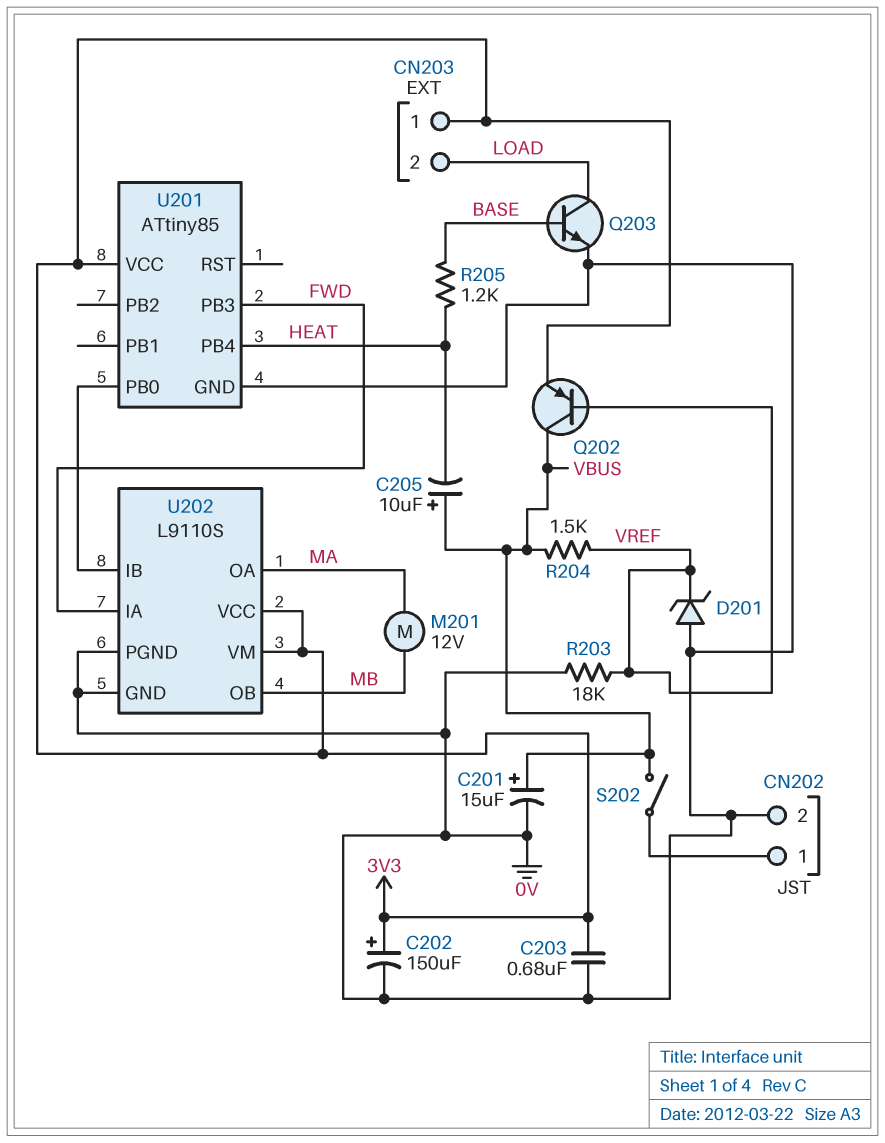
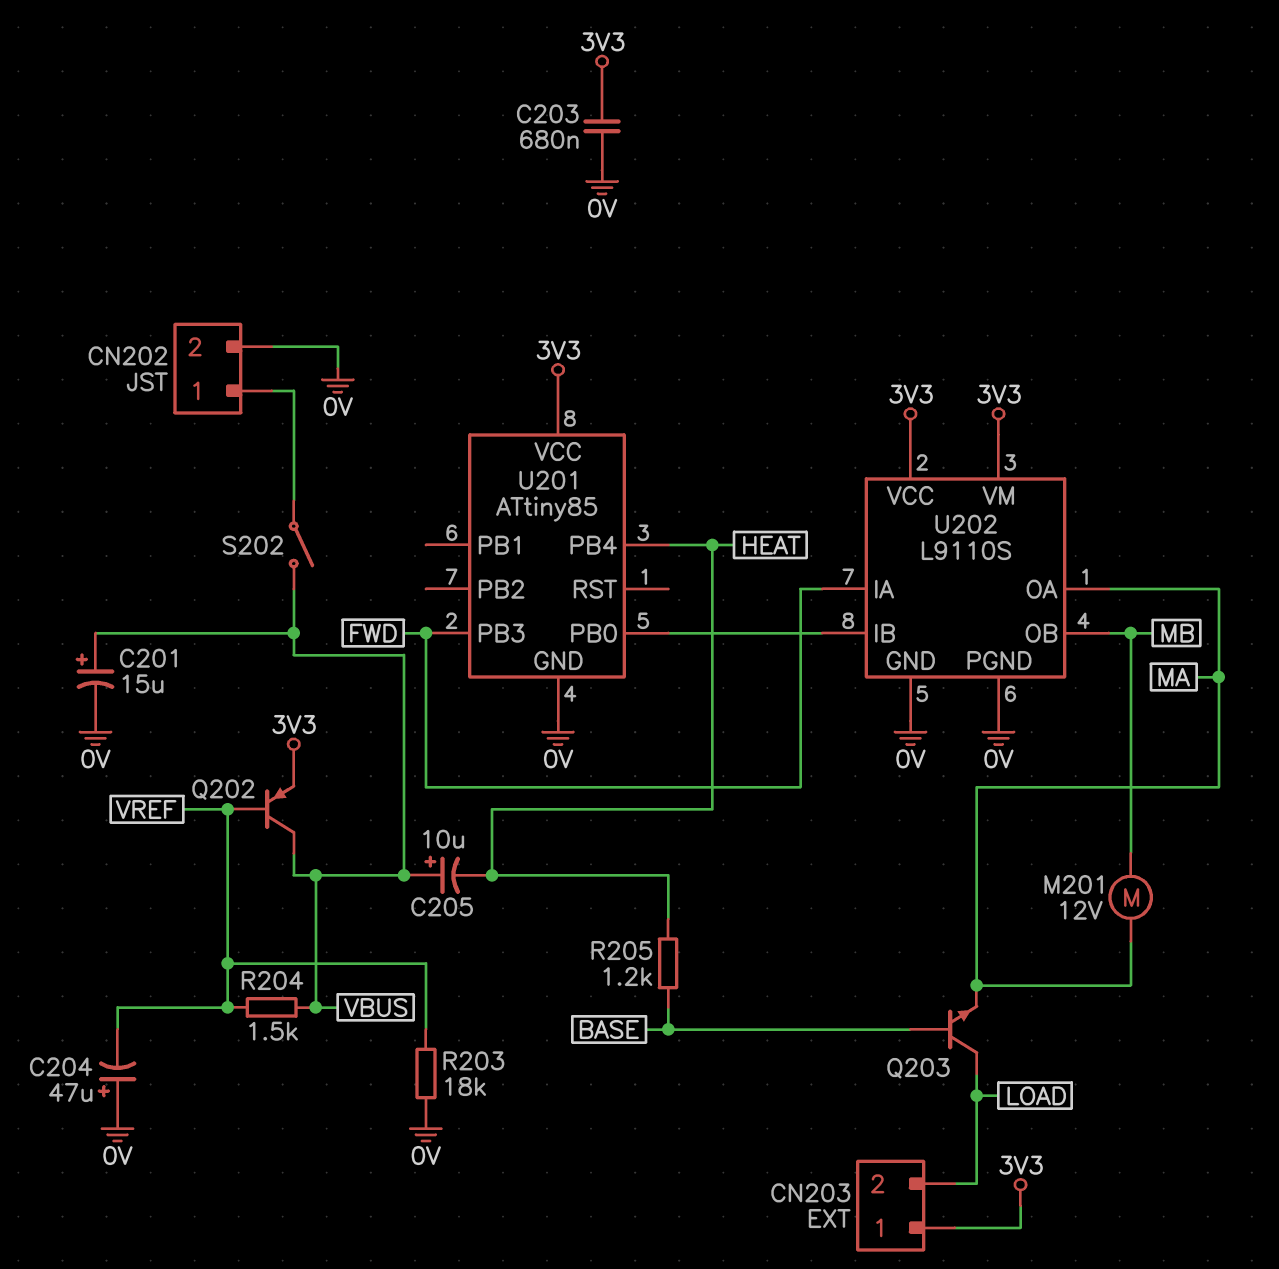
C202: 150uF (plus 3V3, minus 0V) -> none
C204: none -> 47uF (plus 0V, minus VREF)
D201: zener (A 0V, K VREF) -> none
Q203: NPN (B BASE, C LOAD, E 0V) -> NPN (B BASE, C LOAD, E MA)

